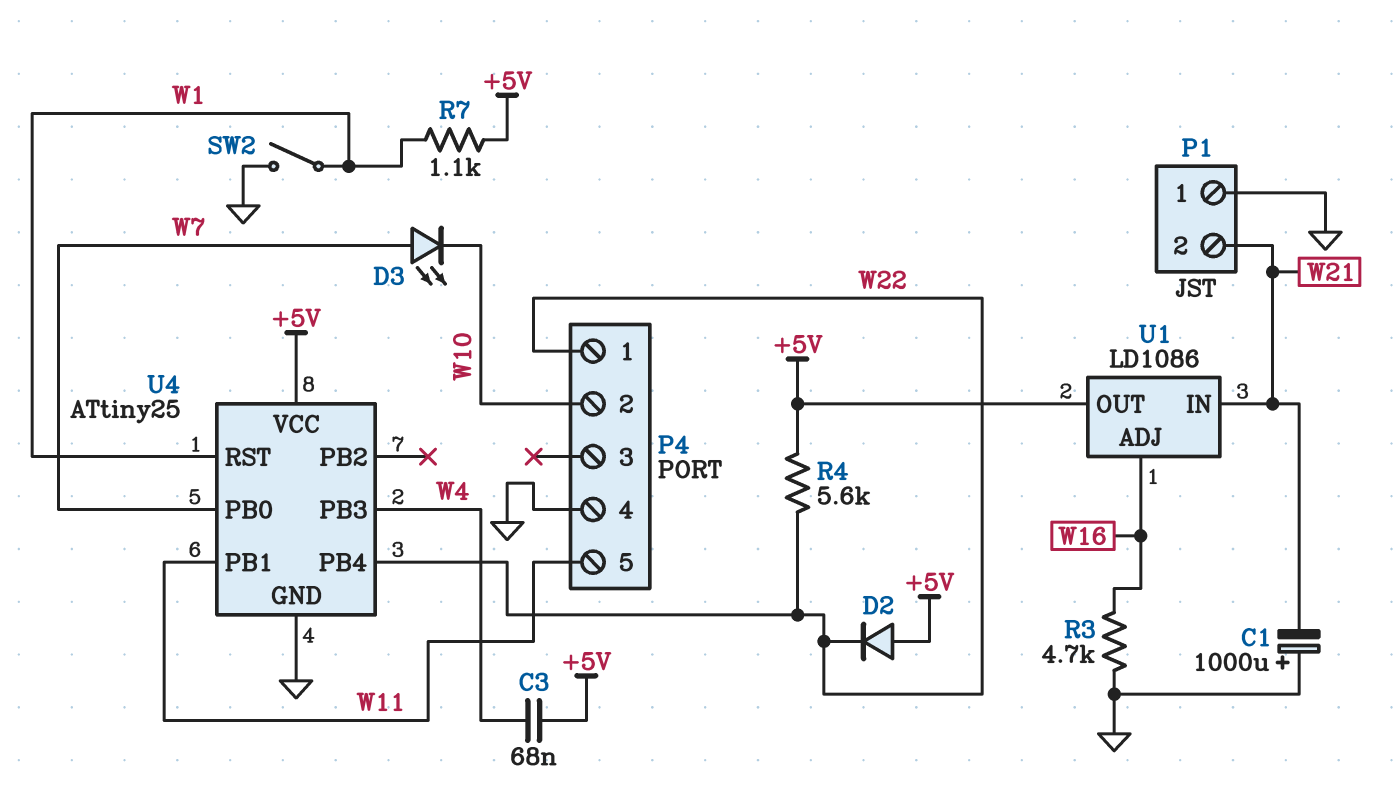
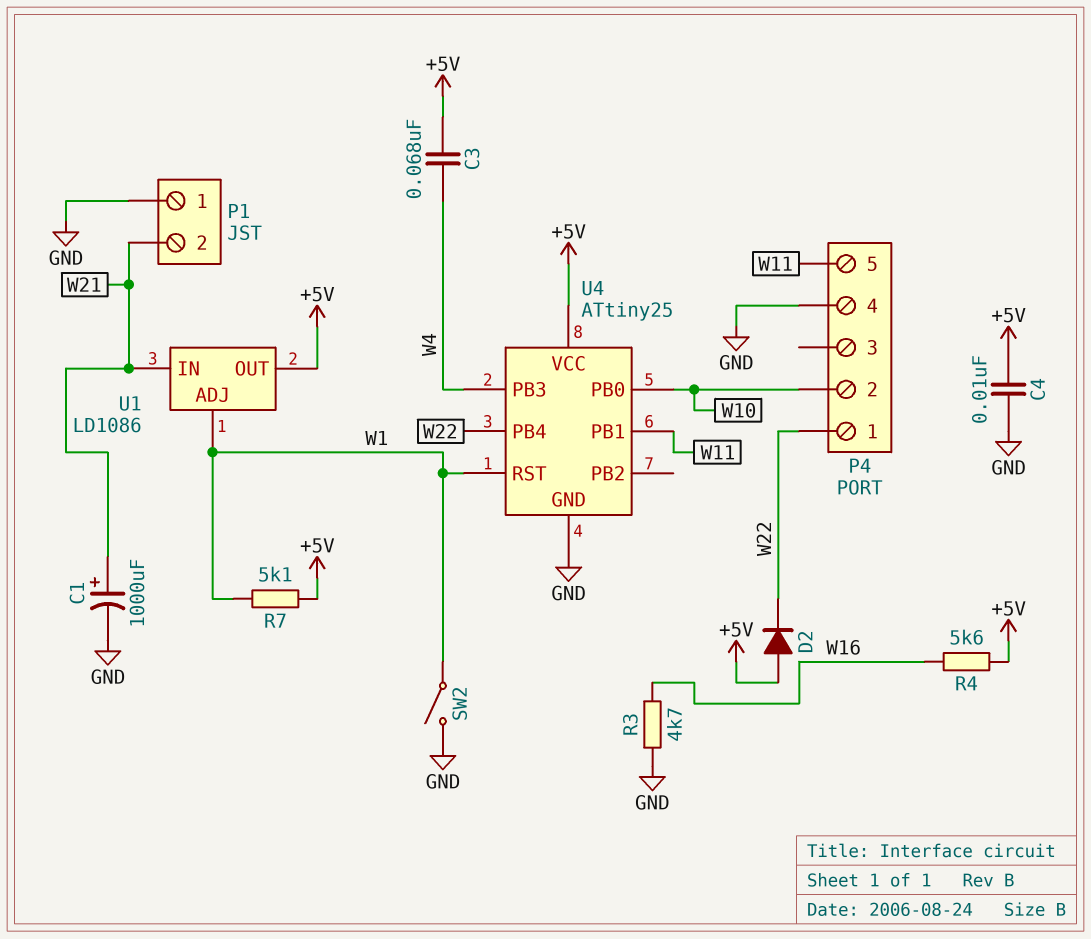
C1: 1000uF (plus GND, minus W21) -> 1000uF (plus W21, minus GND)
C4: none -> 10nF (+5V, GND)
D3: LED (A W7, K W10) -> none
R4: 5.6k (+5V, W22) -> 5.6k (+5V, W16)
R7: 1.1k (+5V, W1) -> 5.1k (+5V, W1)
U1 pin ADJ: W16 -> W1
U4 pin PB0: W7 -> W10

